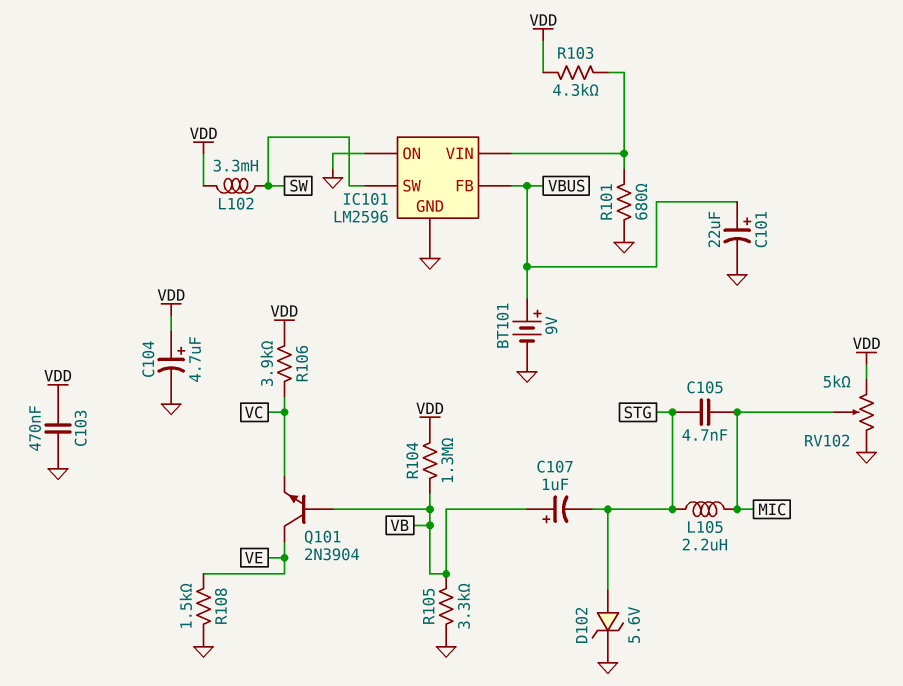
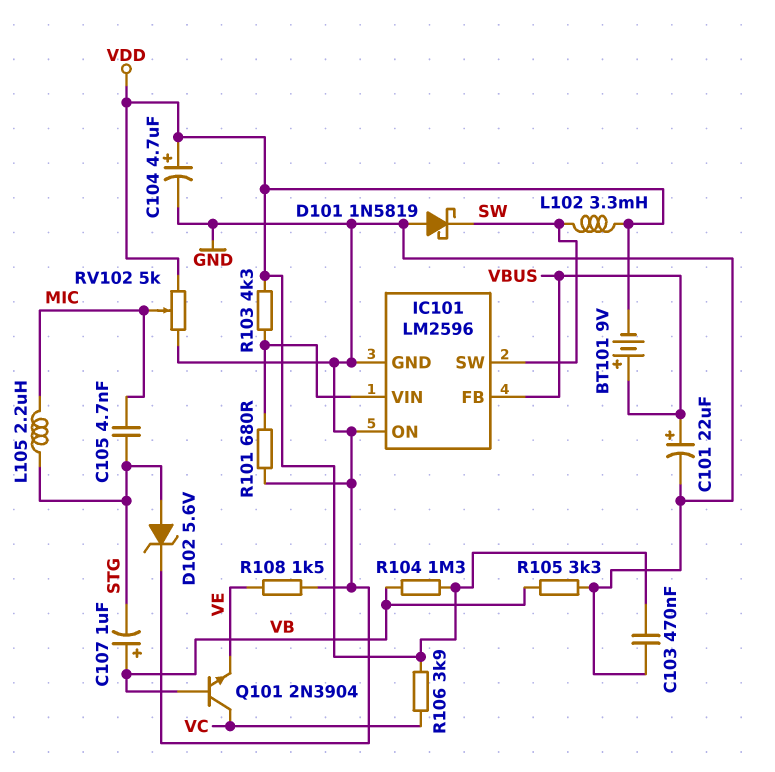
BT101: 9V (plus VBUS, minus GND) -> 9V (plus VBUS, minus VDD)
D101: none -> schottky 1N5819 (A GND, K SW)
Q101: NPN 2N3904 (B VB, C VE, E VC) -> NPN 2N3904 (B VB, C VC, E VE)

